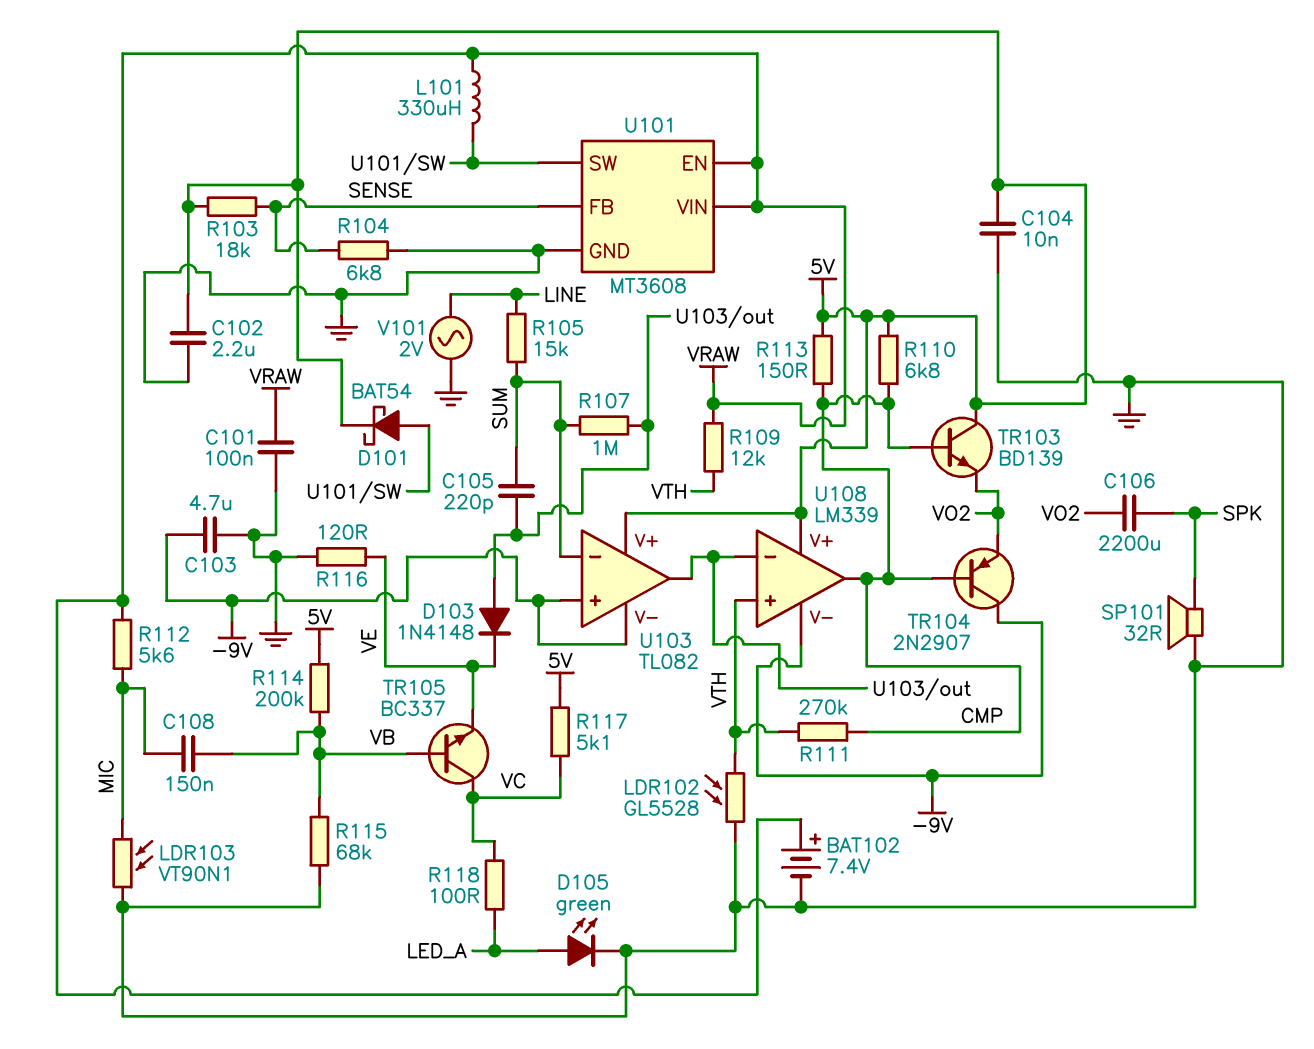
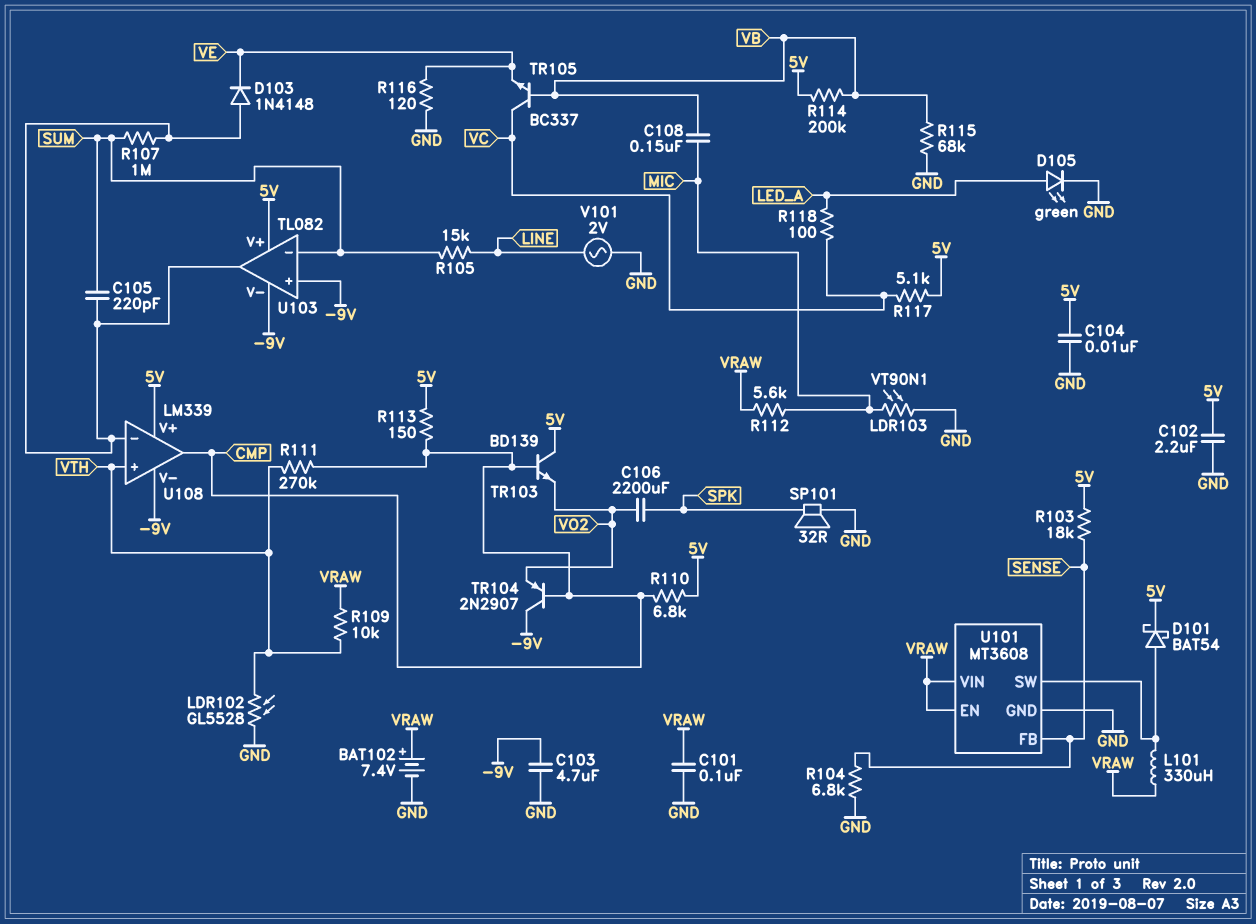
R109: 12k (VRAW, VTH) -> 10k (VRAW, VTH)

